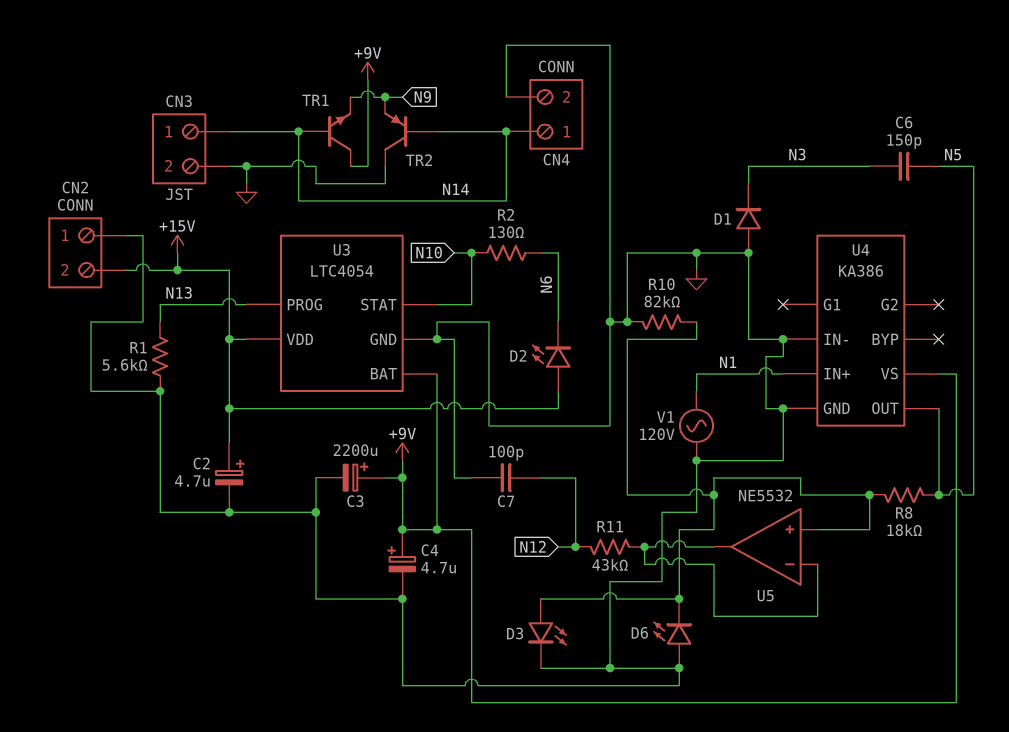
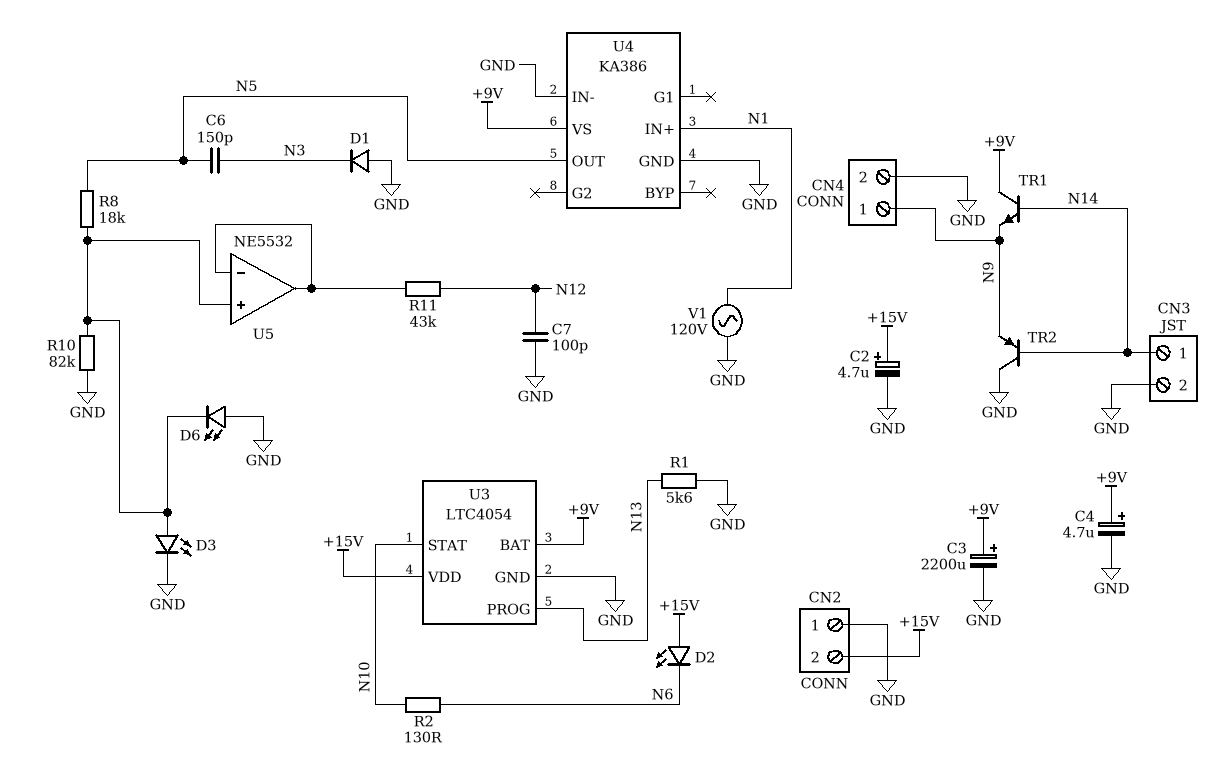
CN4 pin 1: N14 -> N9

